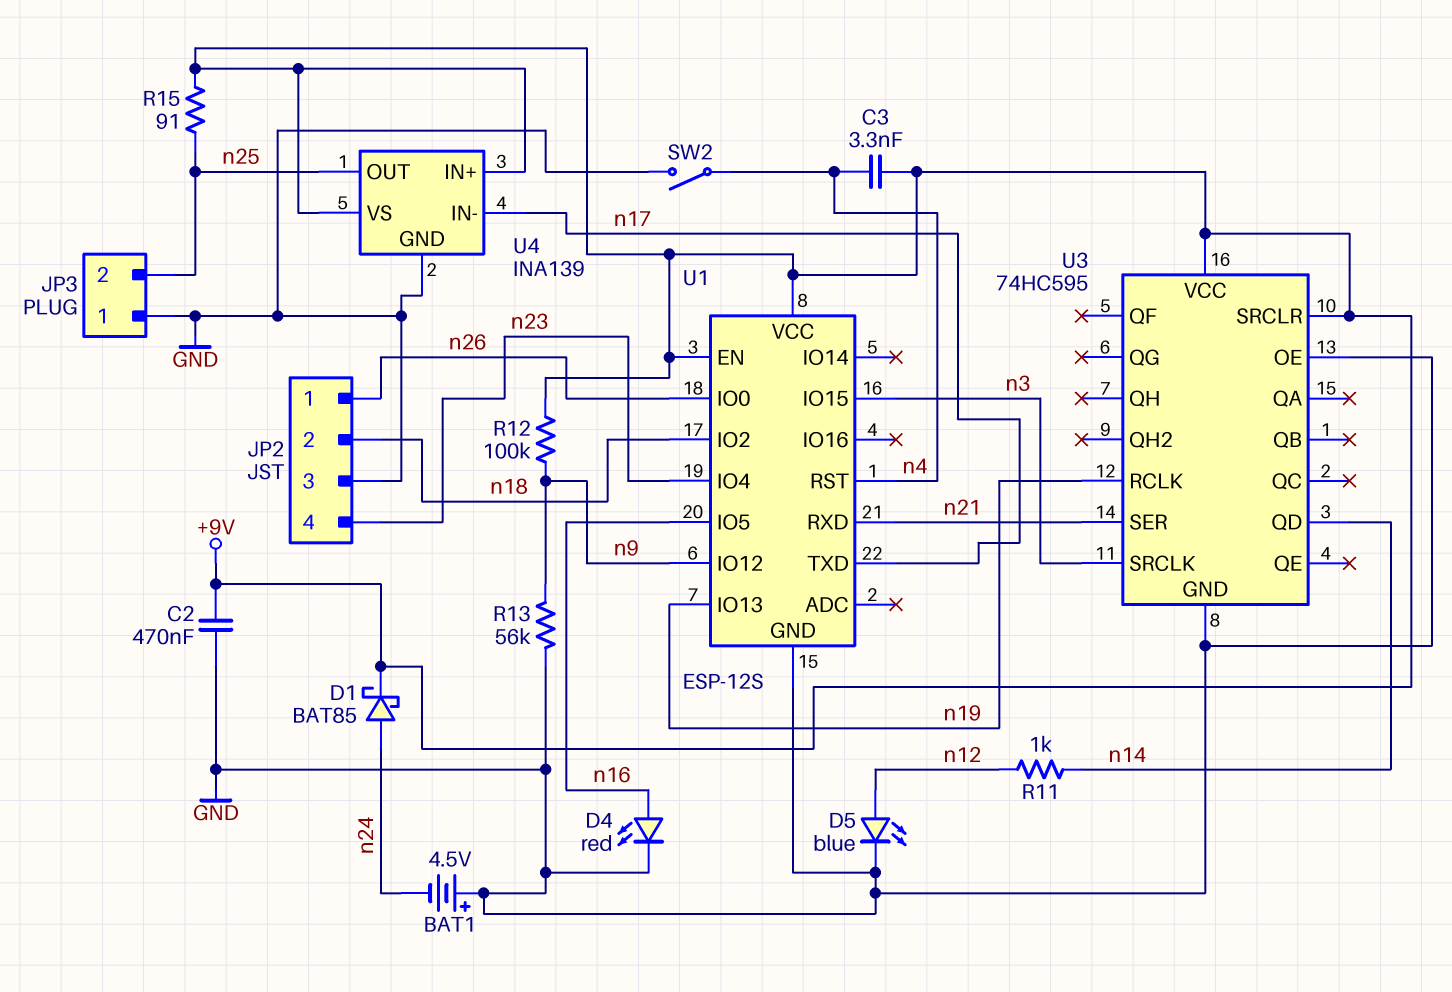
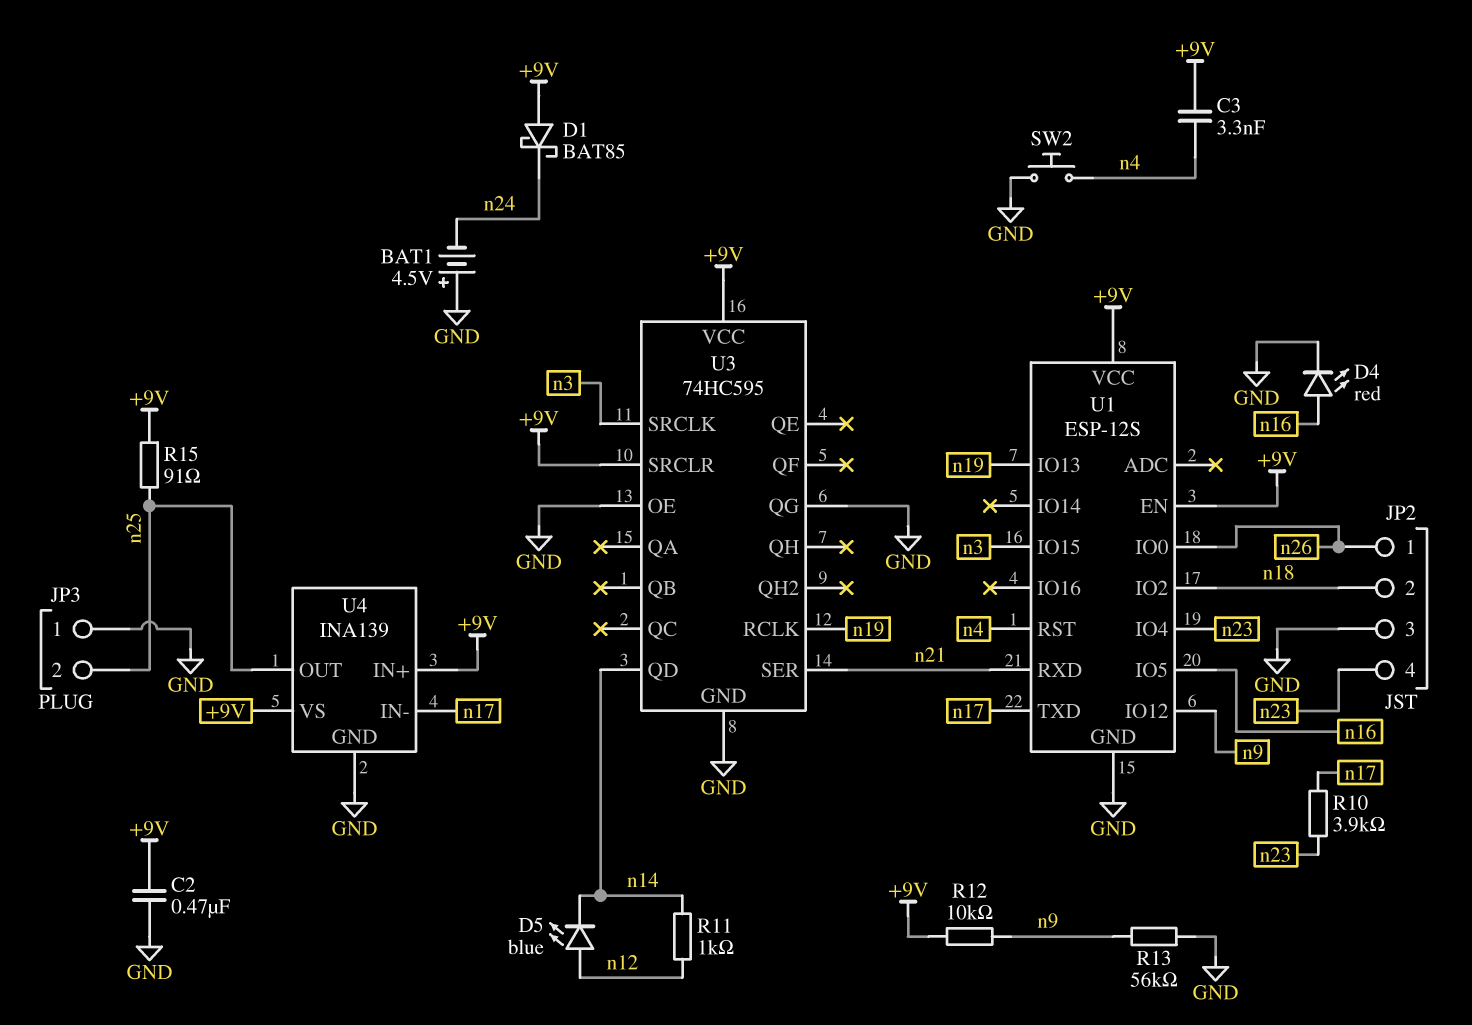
D1: schottky BAT85 (A n24, K +9V) -> schottky BAT85 (A +9V, K n24)
D5: LED blue (A n12, K GND) -> LED blue (A n12, K n14)
R10: none -> 3.9k (n17, n23)
R12: 100k (+9V, n9) -> 10k (+9V, n9)
SW2: switch (GND, n4) -> button (GND, n4)
U3 pin QG: none -> GND

